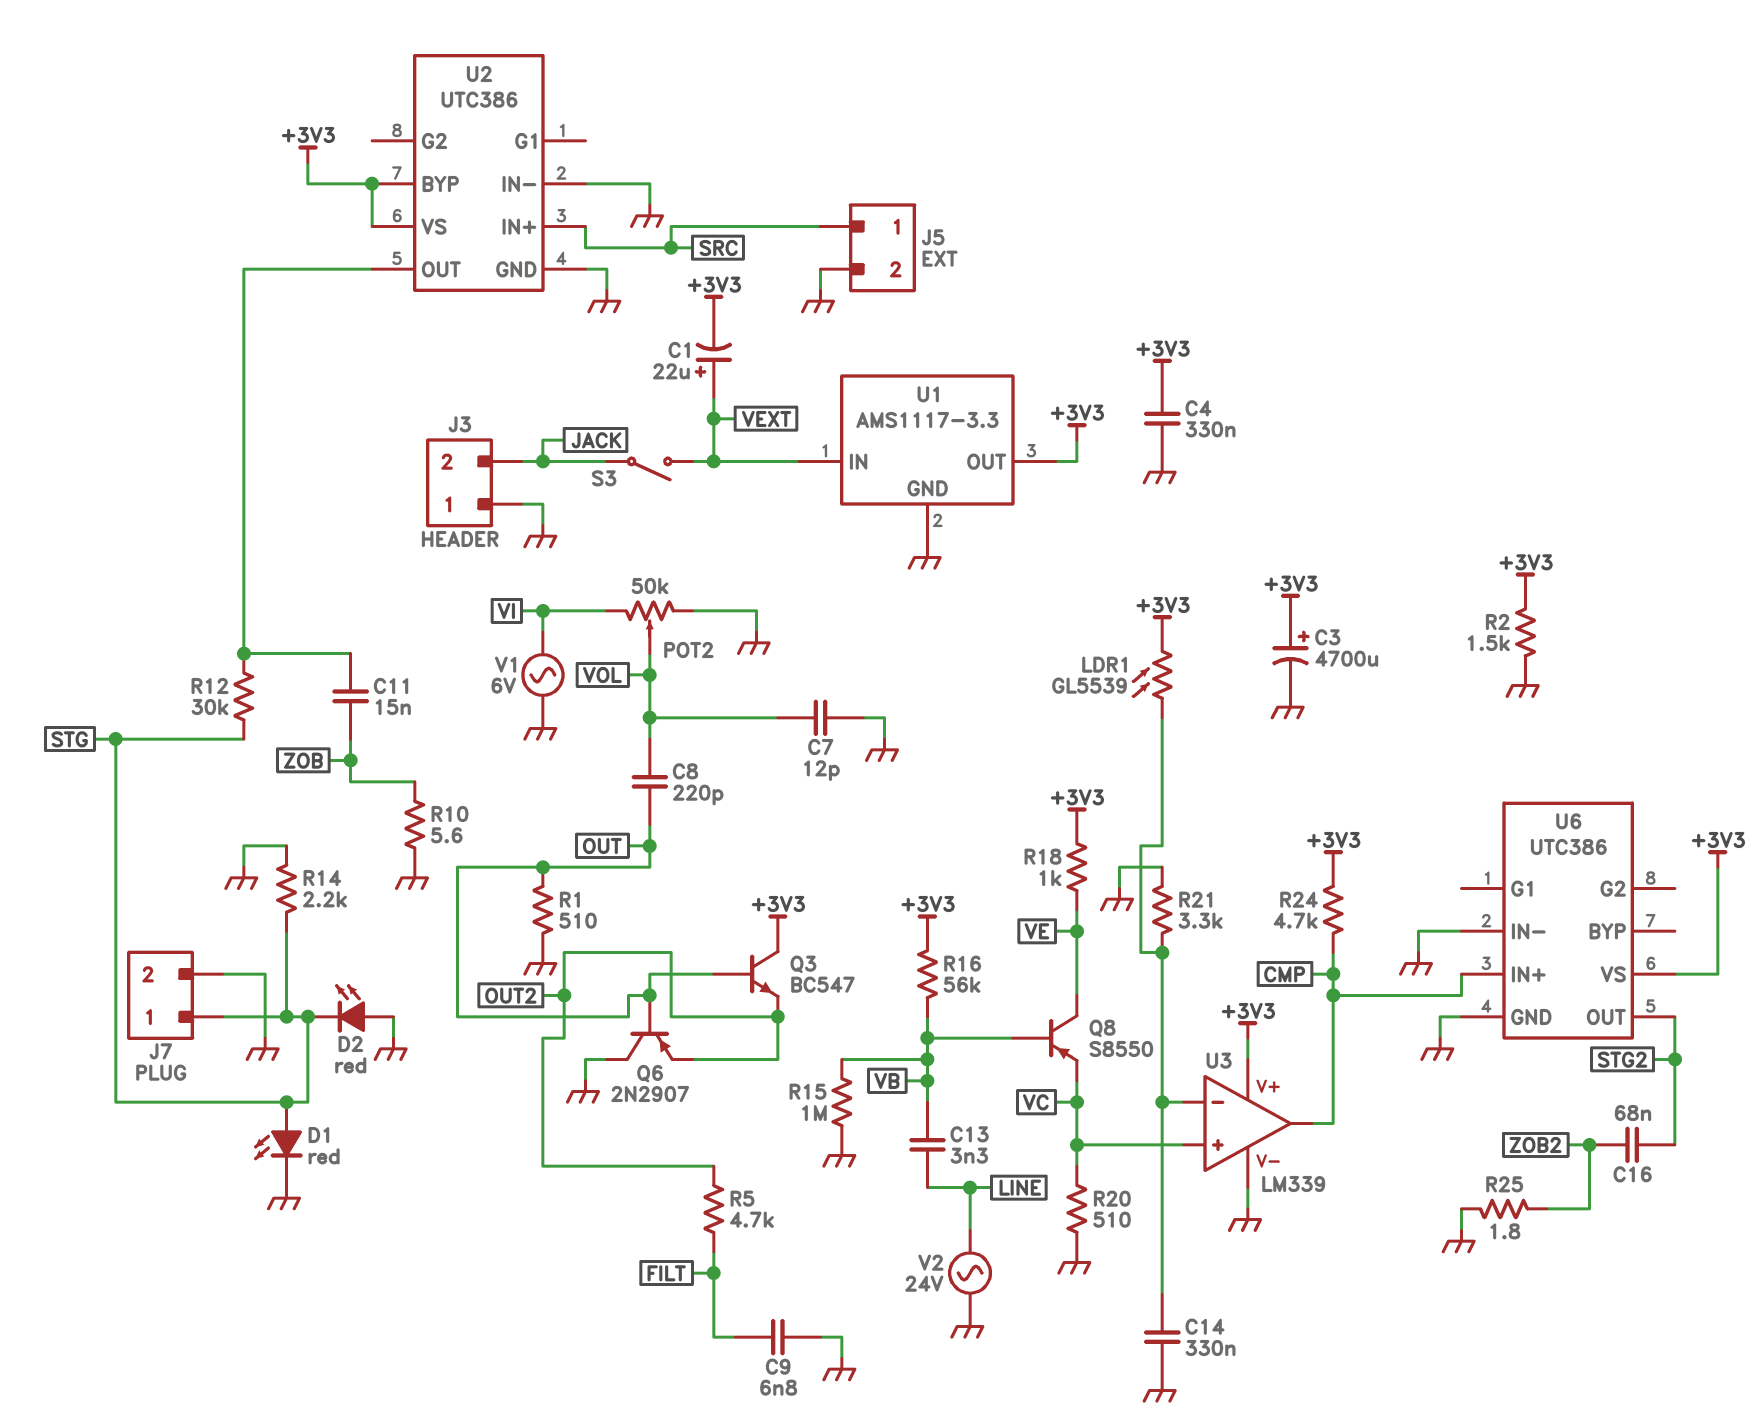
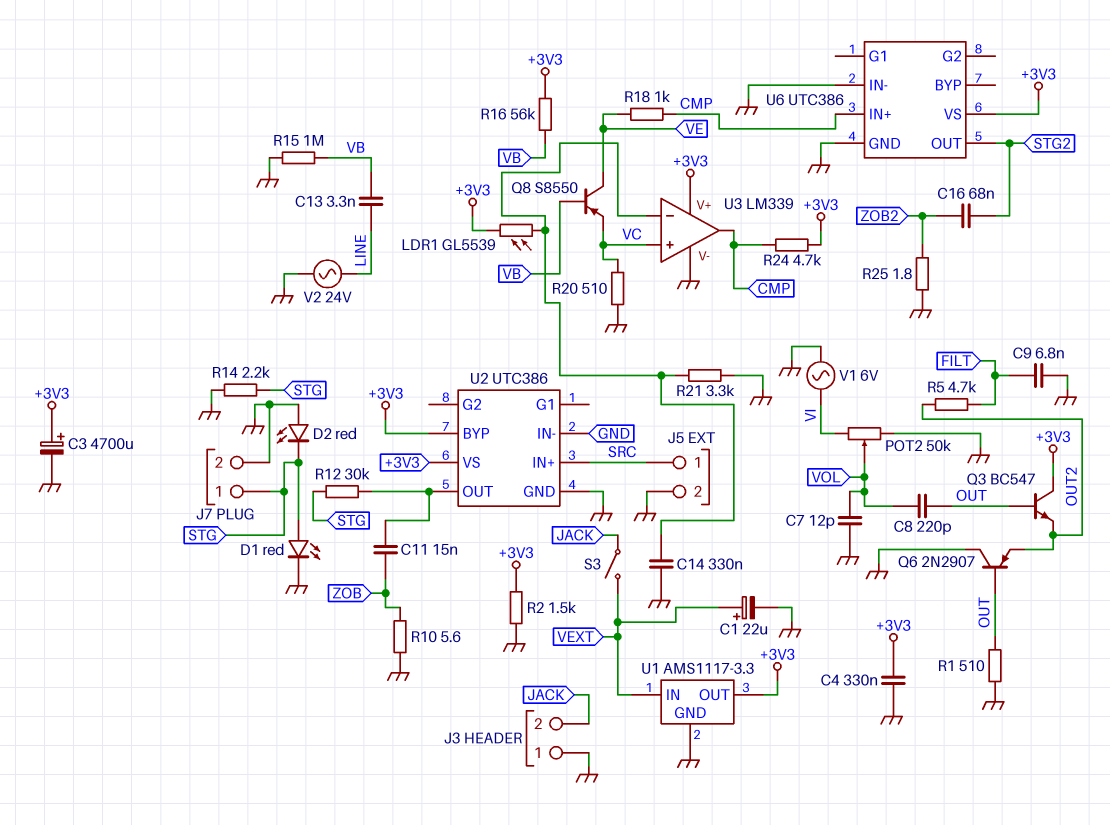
C1: 22uF (plus VEXT, minus +3V3) -> 22uF (plus VEXT, minus GND)
R18: 1k (+3V3, VE) -> 1k (CMP, VE)

